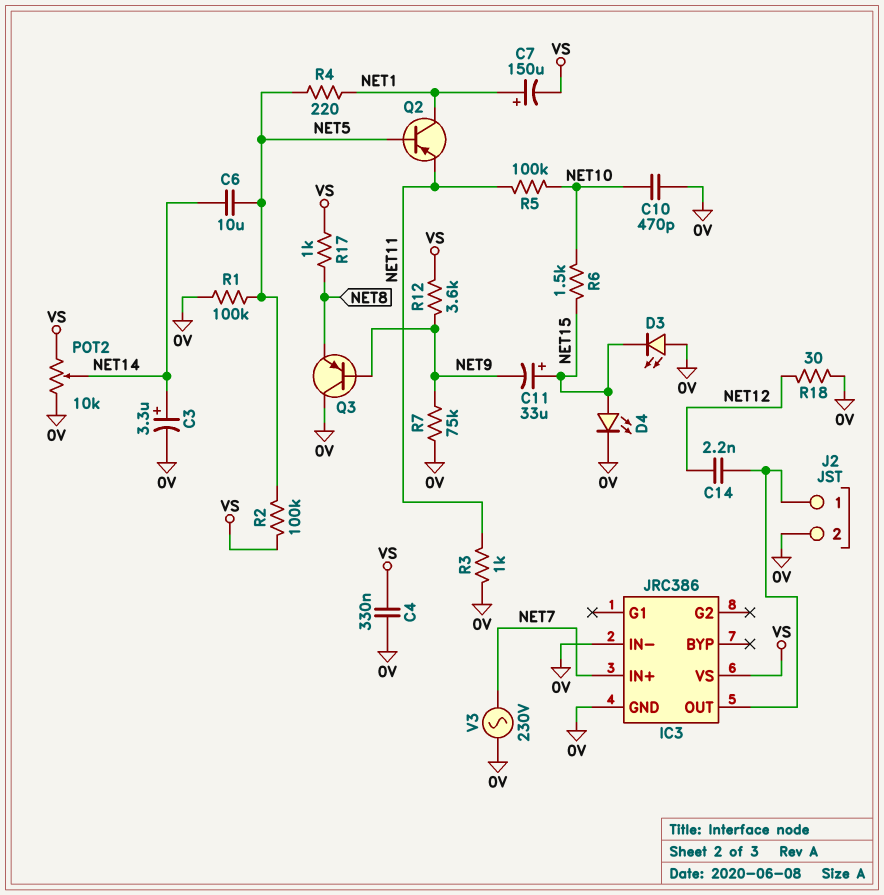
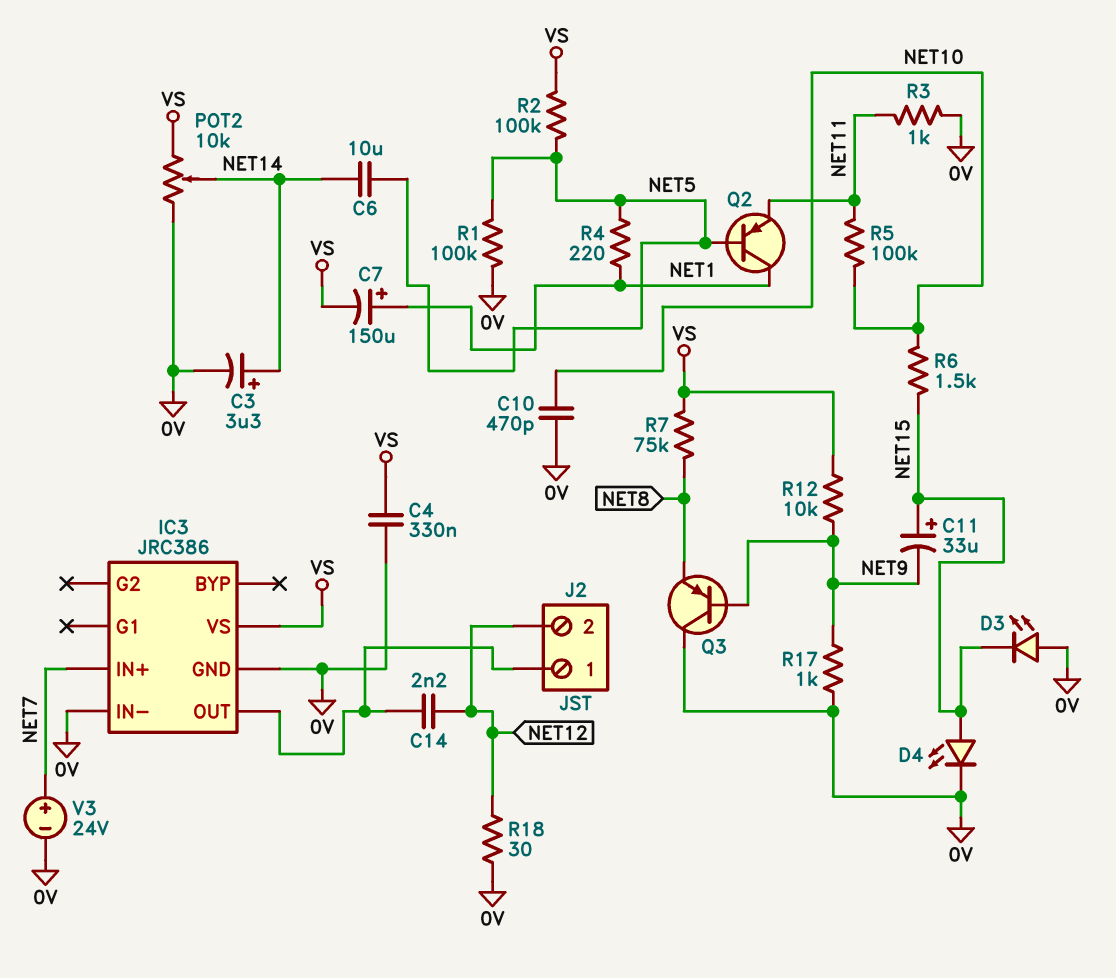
J2 pin 2: 0V -> NET12
R7: 75k (0V, NET9) -> 75k (NET8, VS)
R12: 3.6k (NET9, VS) -> 10k (NET9, VS)
R17: 1k (NET8, VS) -> 1k (0V, NET9)
V3: AC 230V (0V, NET7) -> 24V (plus NET7, minus 0V)

